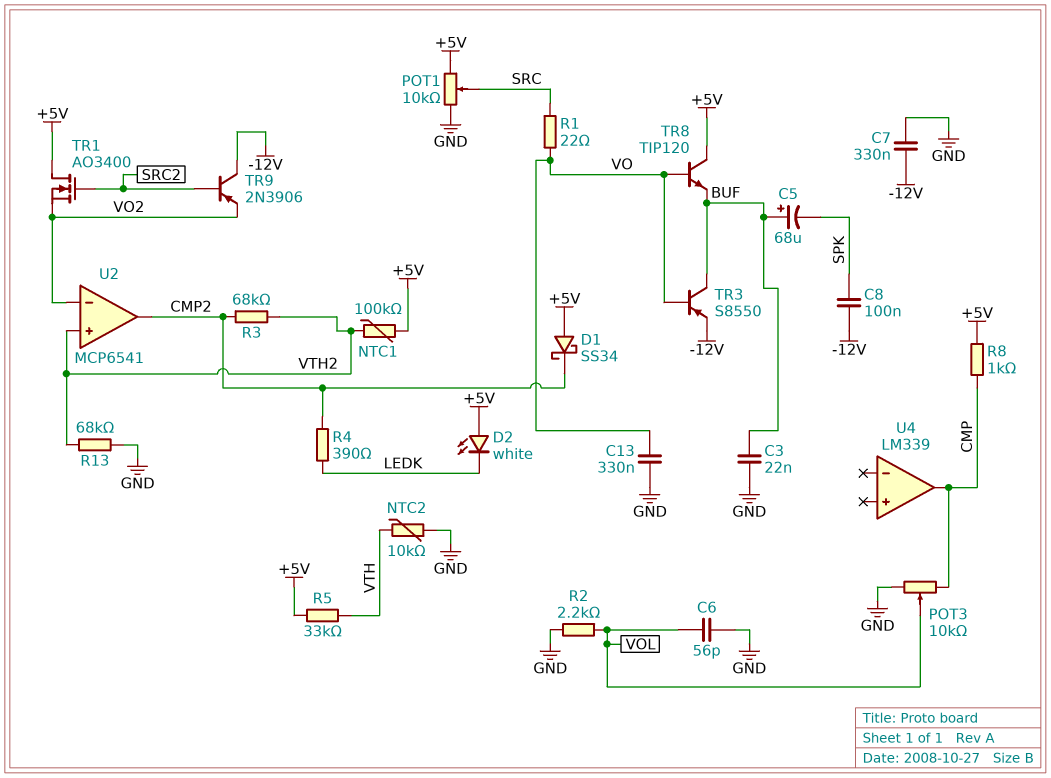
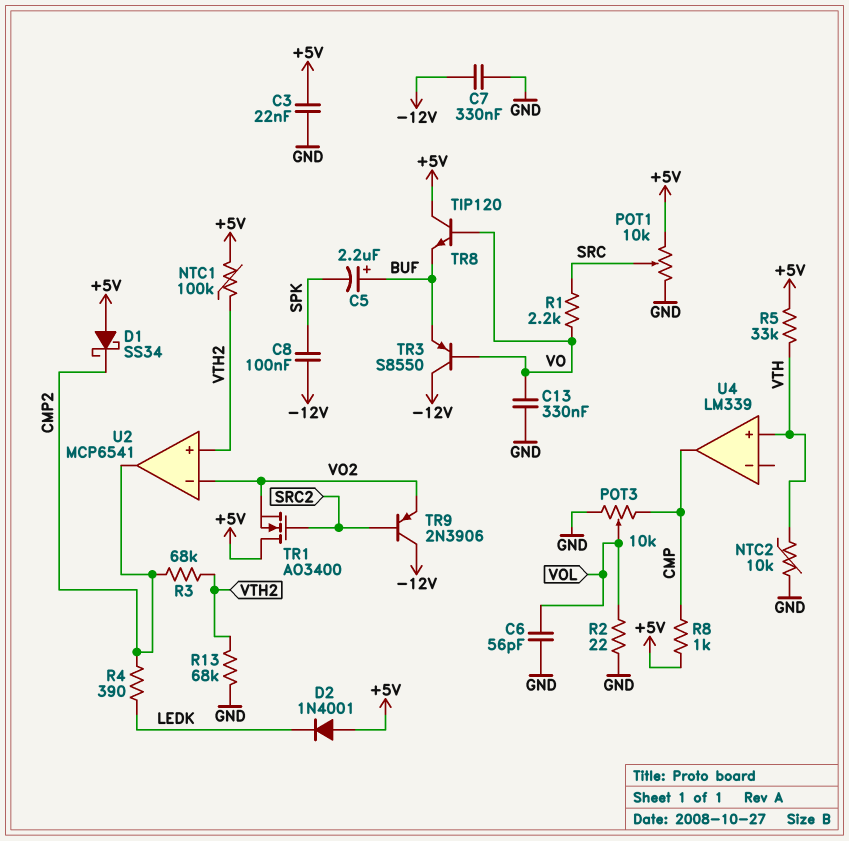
C3: 22nF (BUF, GND) -> 22nF (+5V, GND)
C5: 68uF (plus BUF, minus SPK) -> 2.2uF (plus BUF, minus SPK)
D2: LED white (A +5V, K LEDK) -> diode 1N4001 (A +5V, K LEDK)
R1: 22 (SRC, VO) -> 2.2k (SRC, VO)
R2: 2.2k (GND, VOL) -> 22 (GND, VOL)
TR3: PNP S8550 (B VO, C BUF, E -12V) -> PNP S8550 (B VO, C -12V, E BUF)
U4 pin in+: none -> VTH

